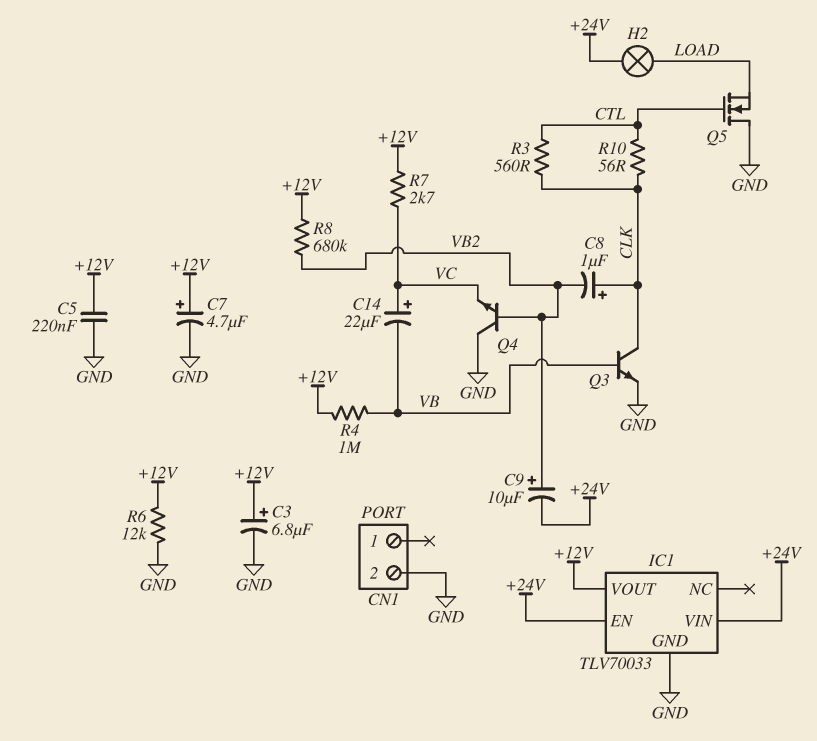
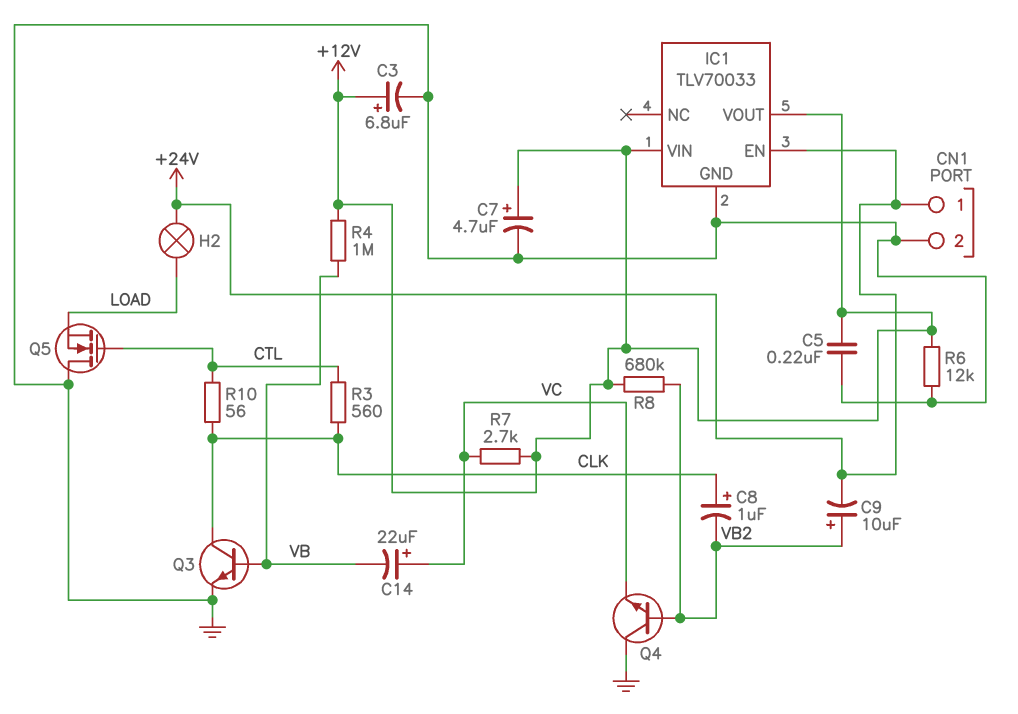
CN1 pin 1: none -> +24V
IC1 pin VIN: +24V -> +12V

